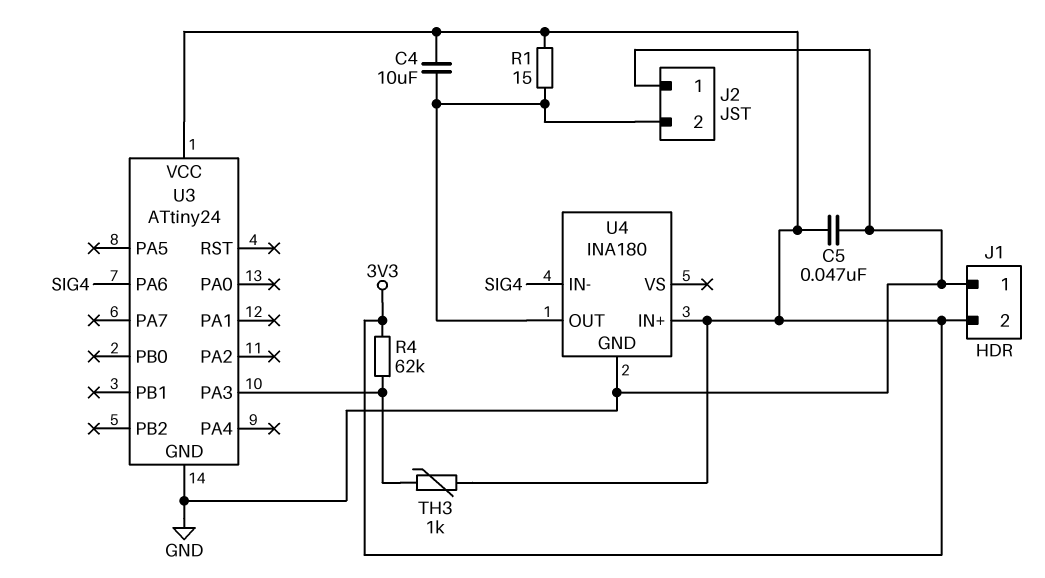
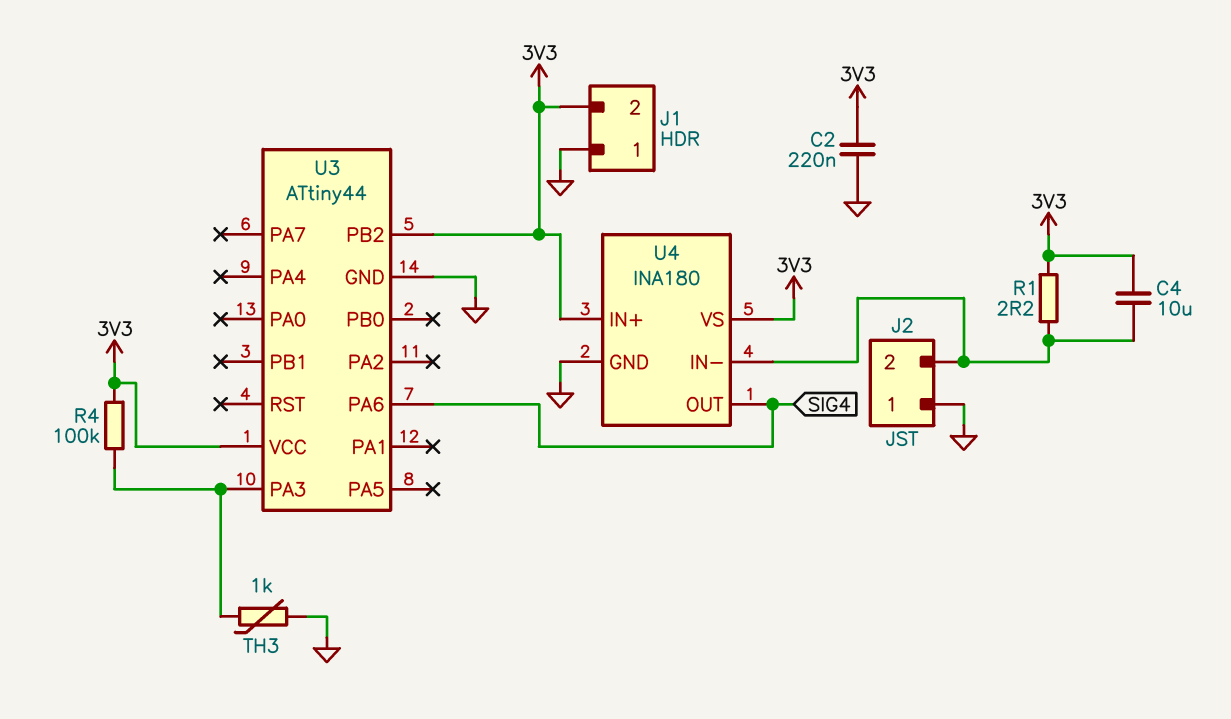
C2: none -> 220nF (3V3, GND)
C5: 47nF (3V3, GND) -> none
R1: 15 (3V3, J2/2) -> 2.2 (3V3, J2/2)
R4: 62k (3V3, U3/PA3) -> 100k (3V3, U3/PA3)
TH3: 1k (3V3, U3/PA3) -> 1k (GND, U3/PA3)
U3: ATtiny24 -> ATtiny44
U3 pin PB2: none -> 3V3
U4 pin IN-: SIG4 -> J2/2
U4 pin OUT: J2/2 -> SIG4
U4 pin VS: none -> 3V3

